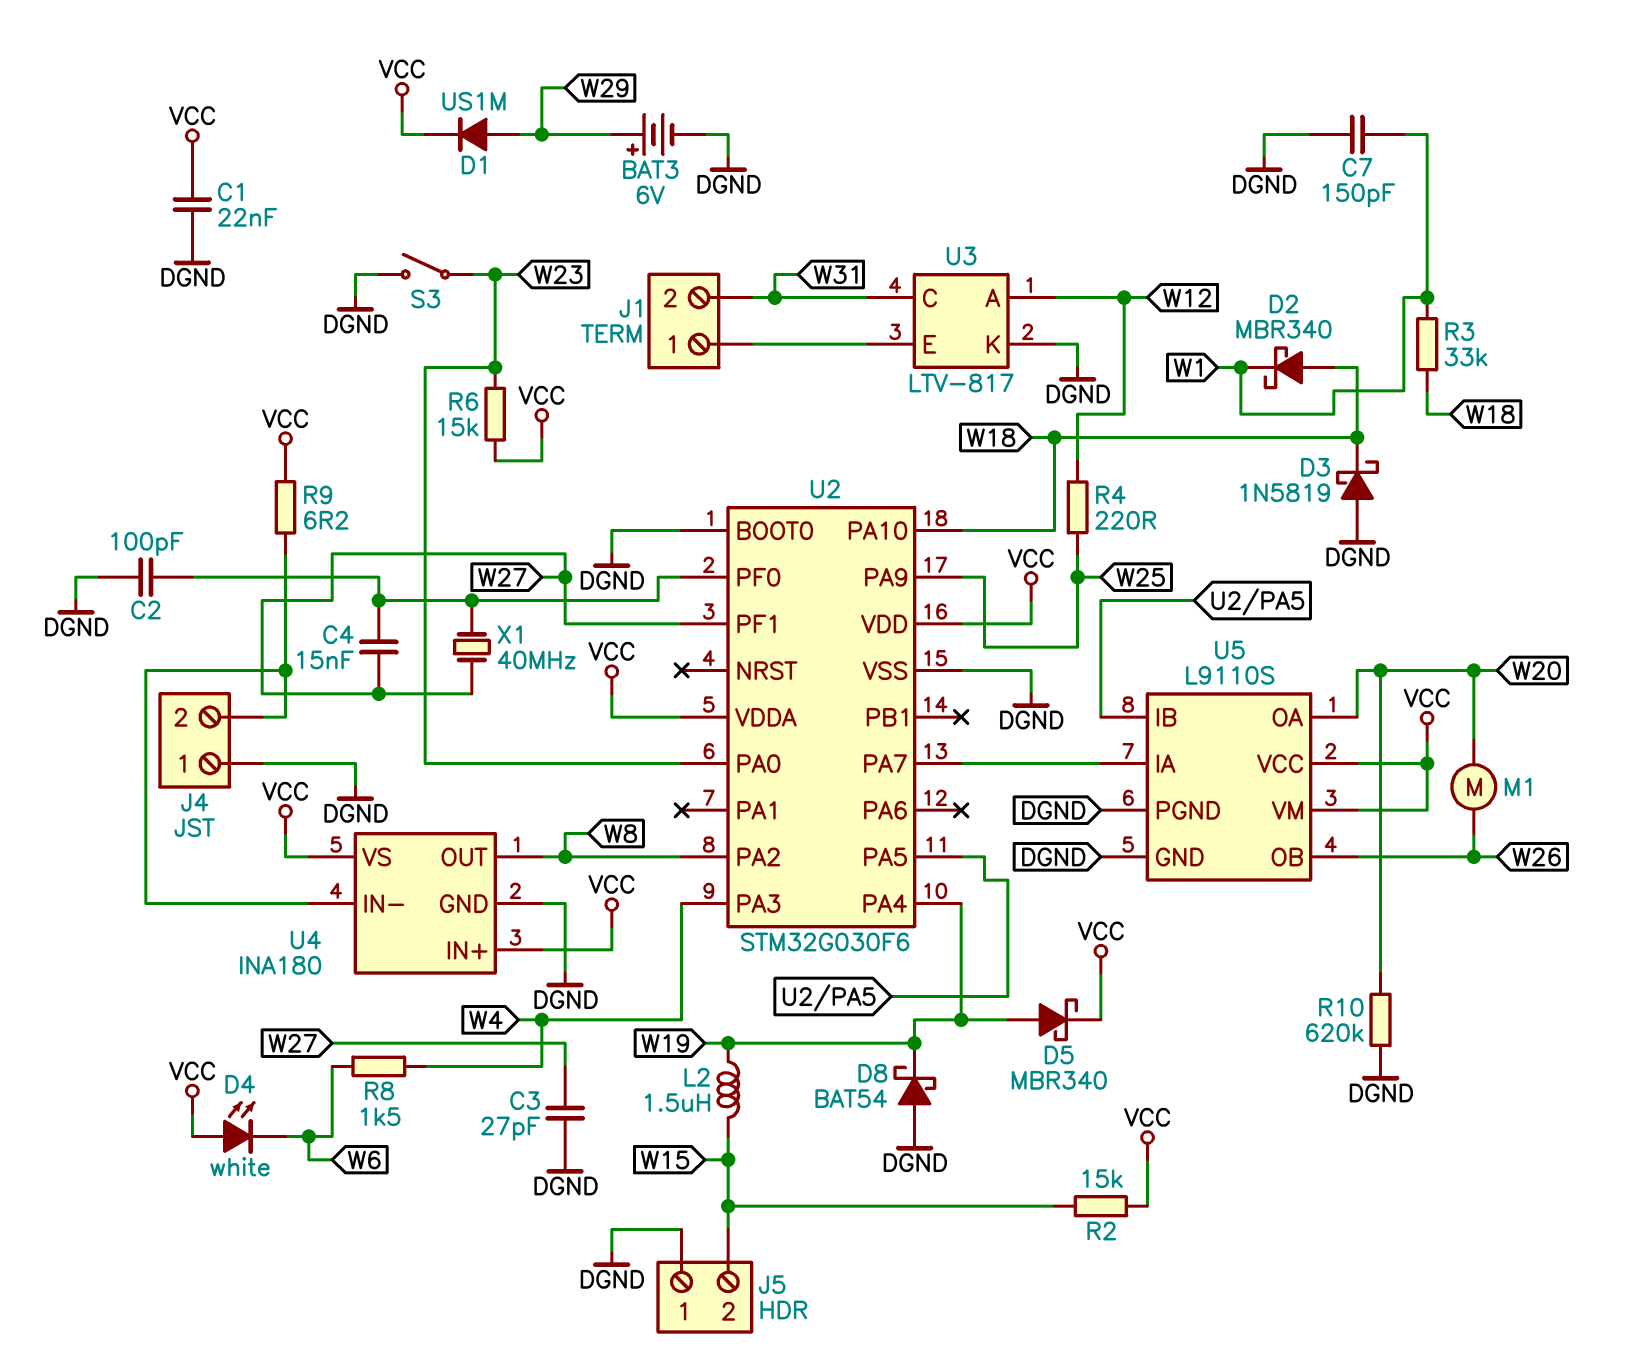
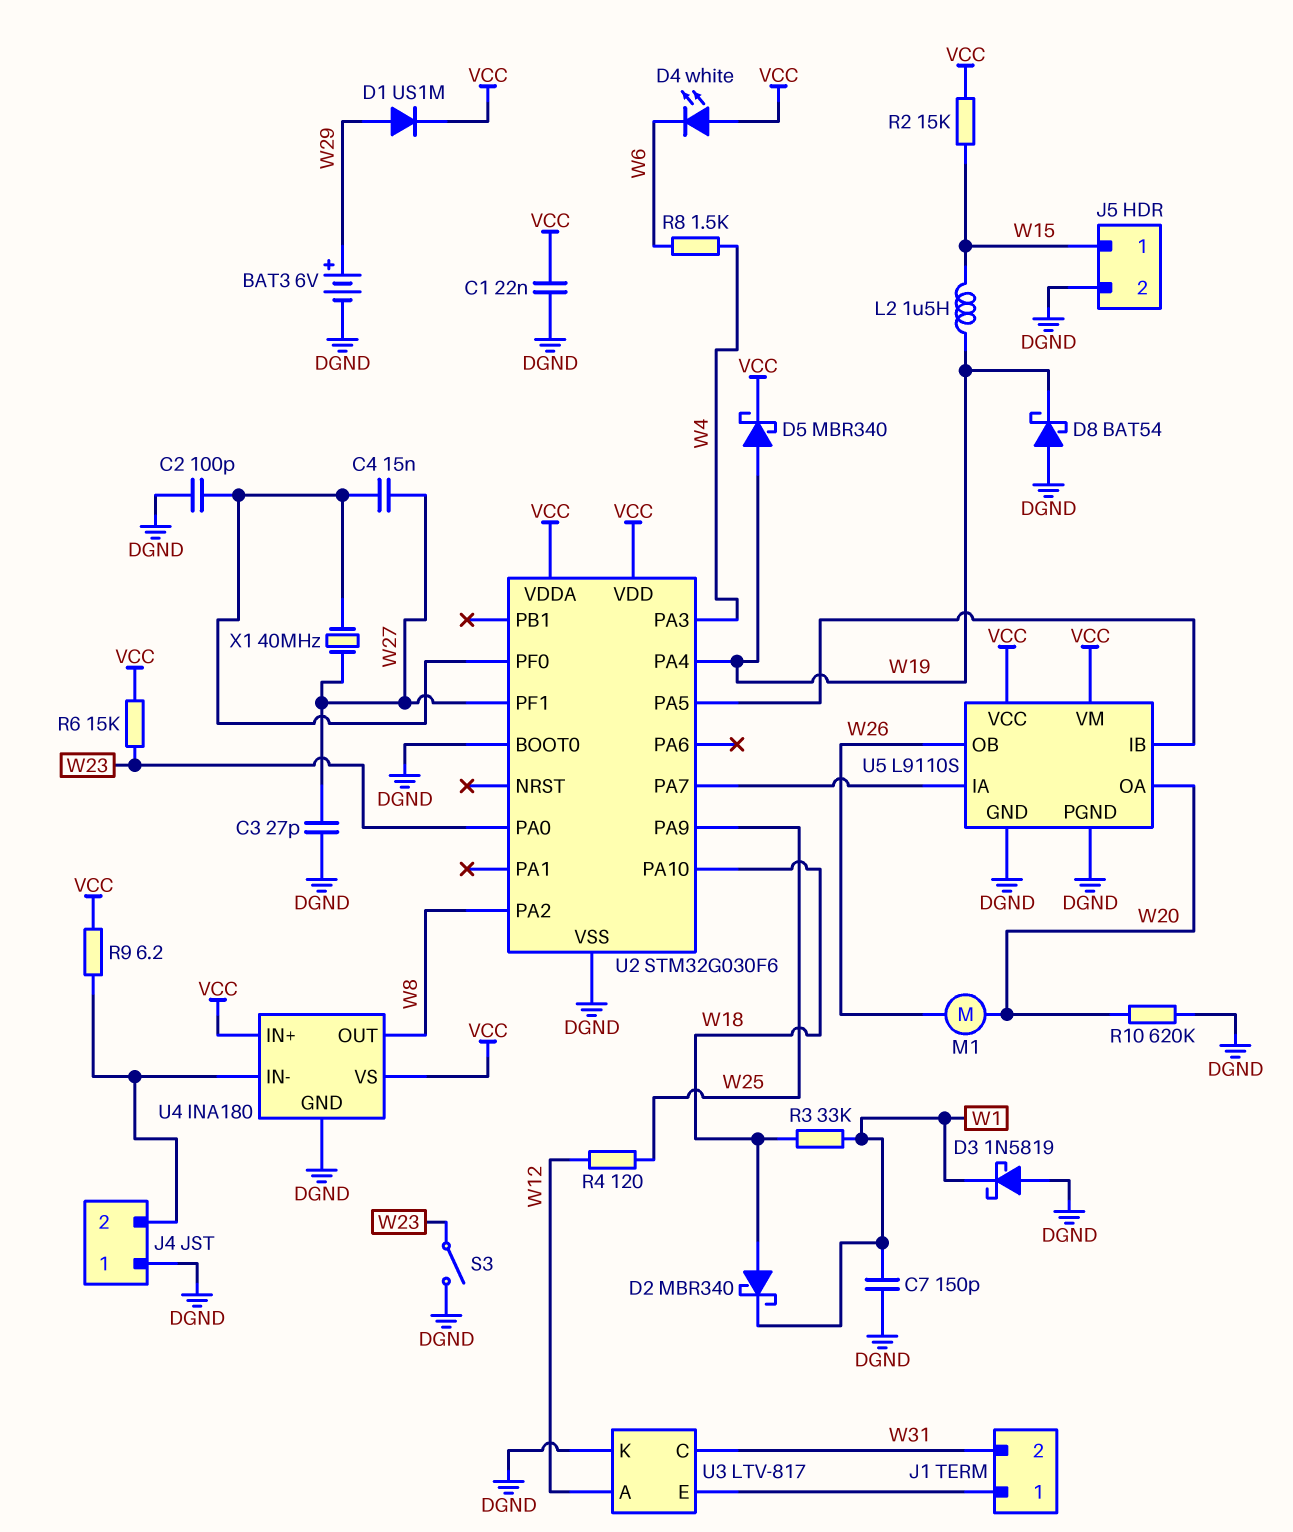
D3: schottky 1N5819 (A DGND, K W18) -> schottky 1N5819 (A DGND, K W1)
J5 pin 1: DGND -> W15
J5 pin 2: W15 -> DGND
R4: 220 (W12, W25) -> 120 (W12, W25)

